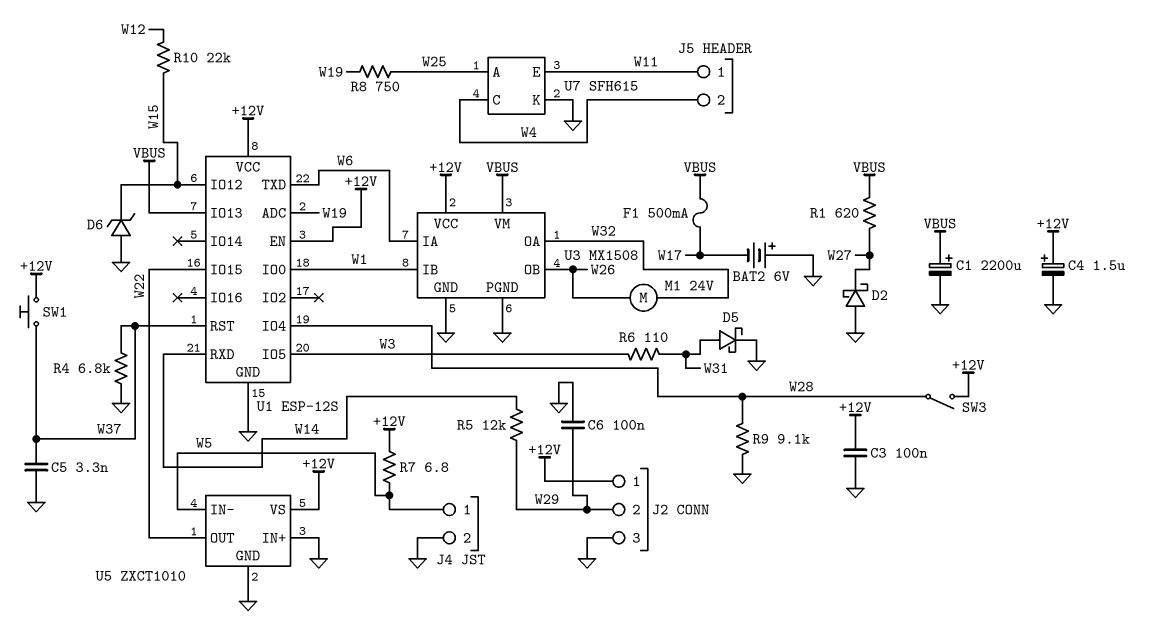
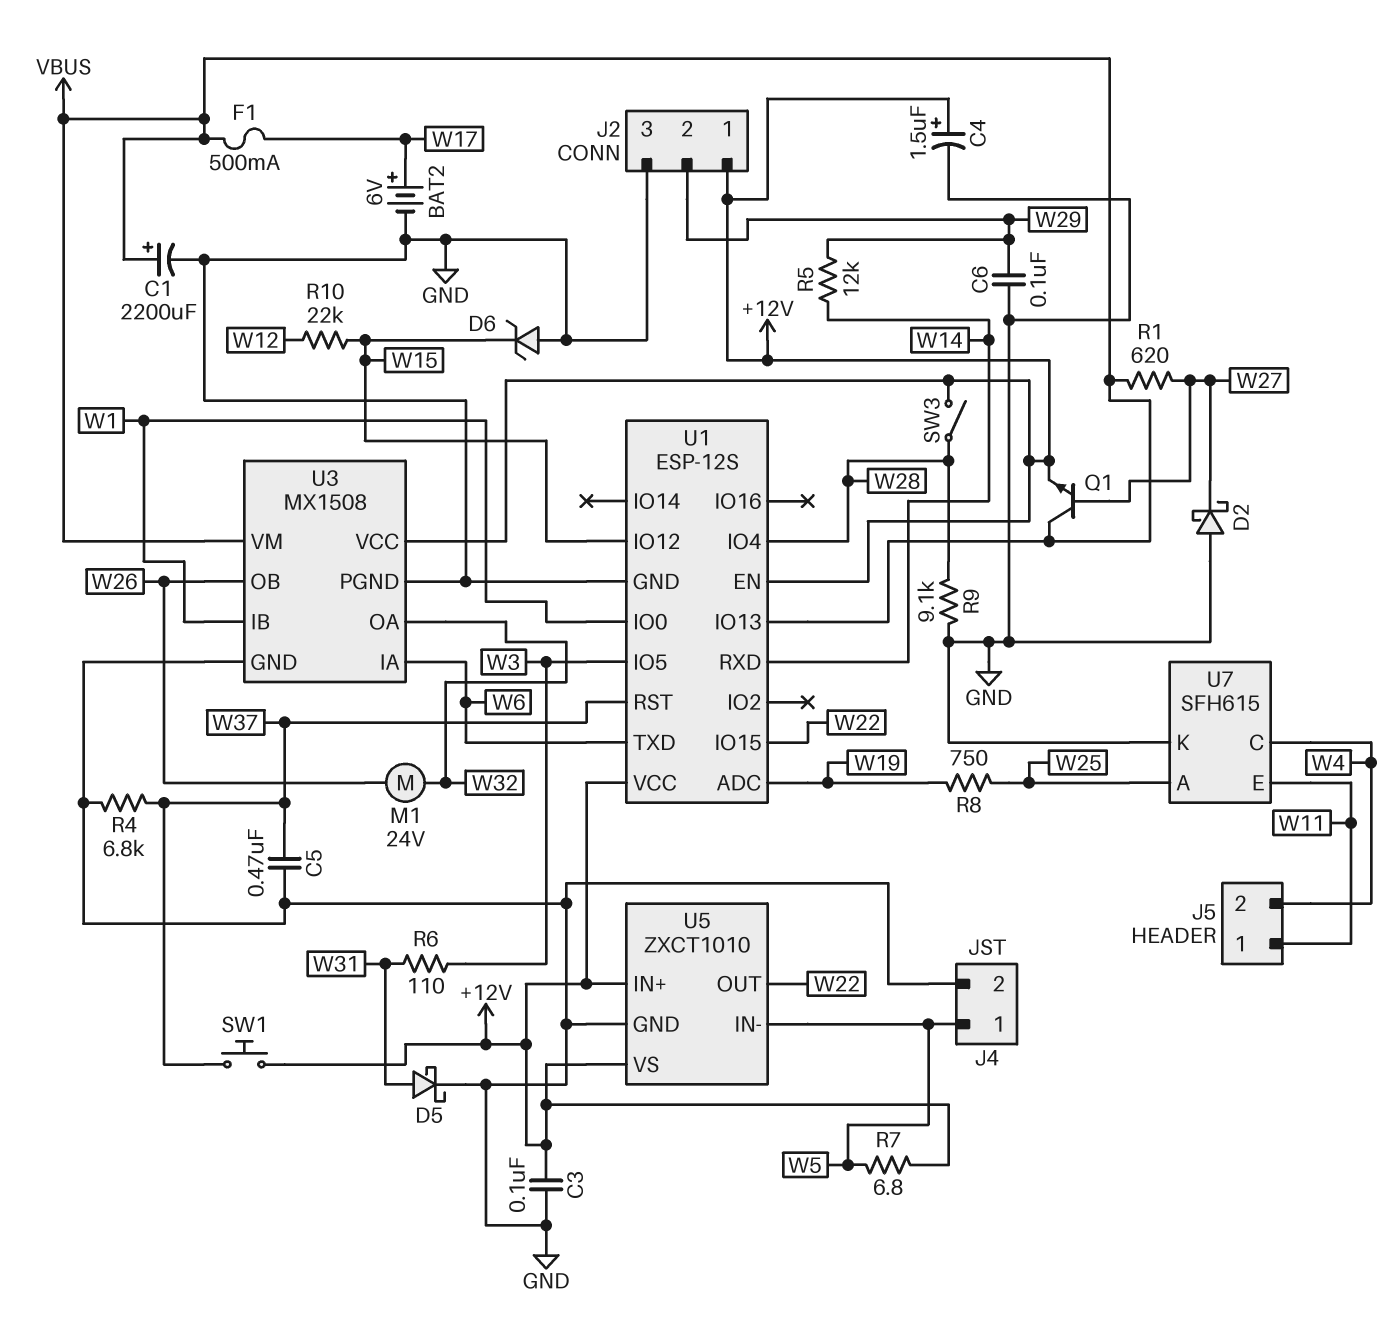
BAT2: 6V (plus GND, minus W17) -> 6V (plus W17, minus GND)
C5: 3.3nF (GND, W37) -> 470nF (GND, W37)
Q1: none -> NPN (B W27, C VBUS, E +12V)
U5 pin IN+: GND -> +12V

